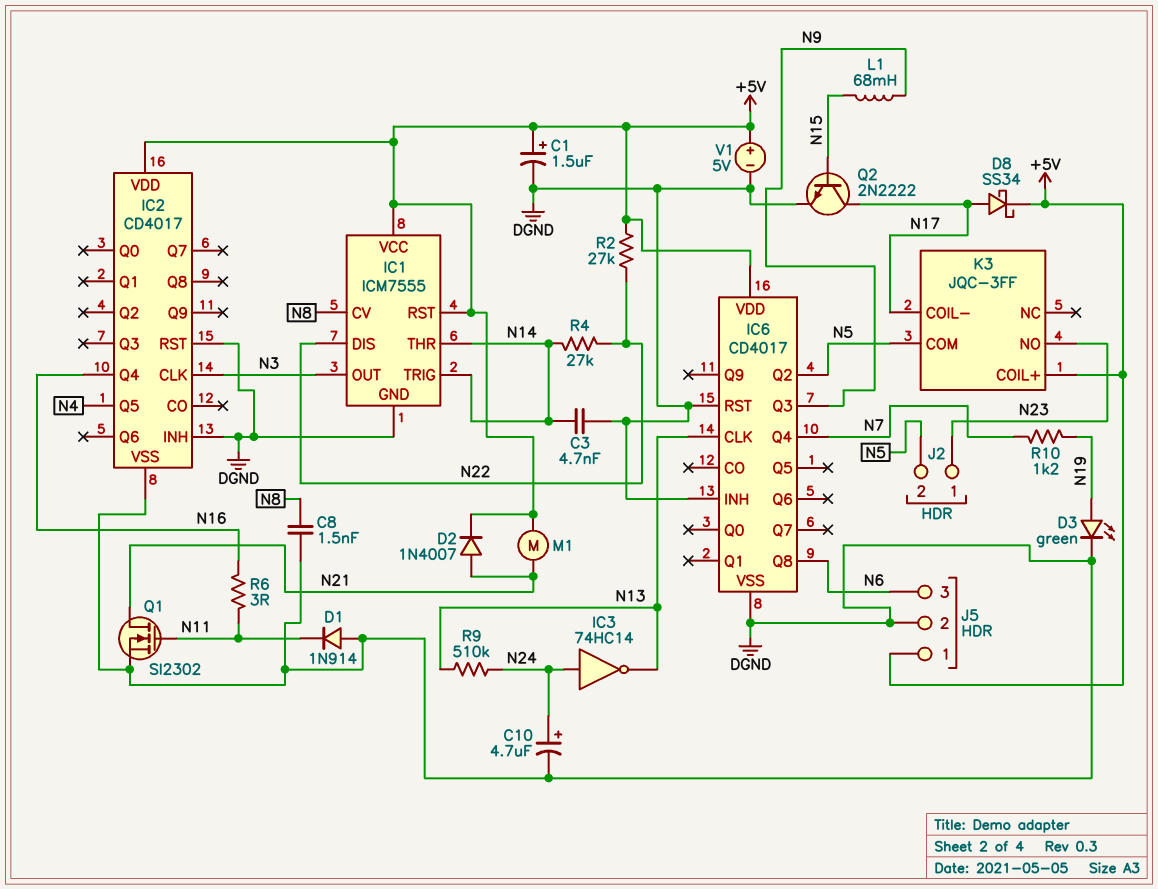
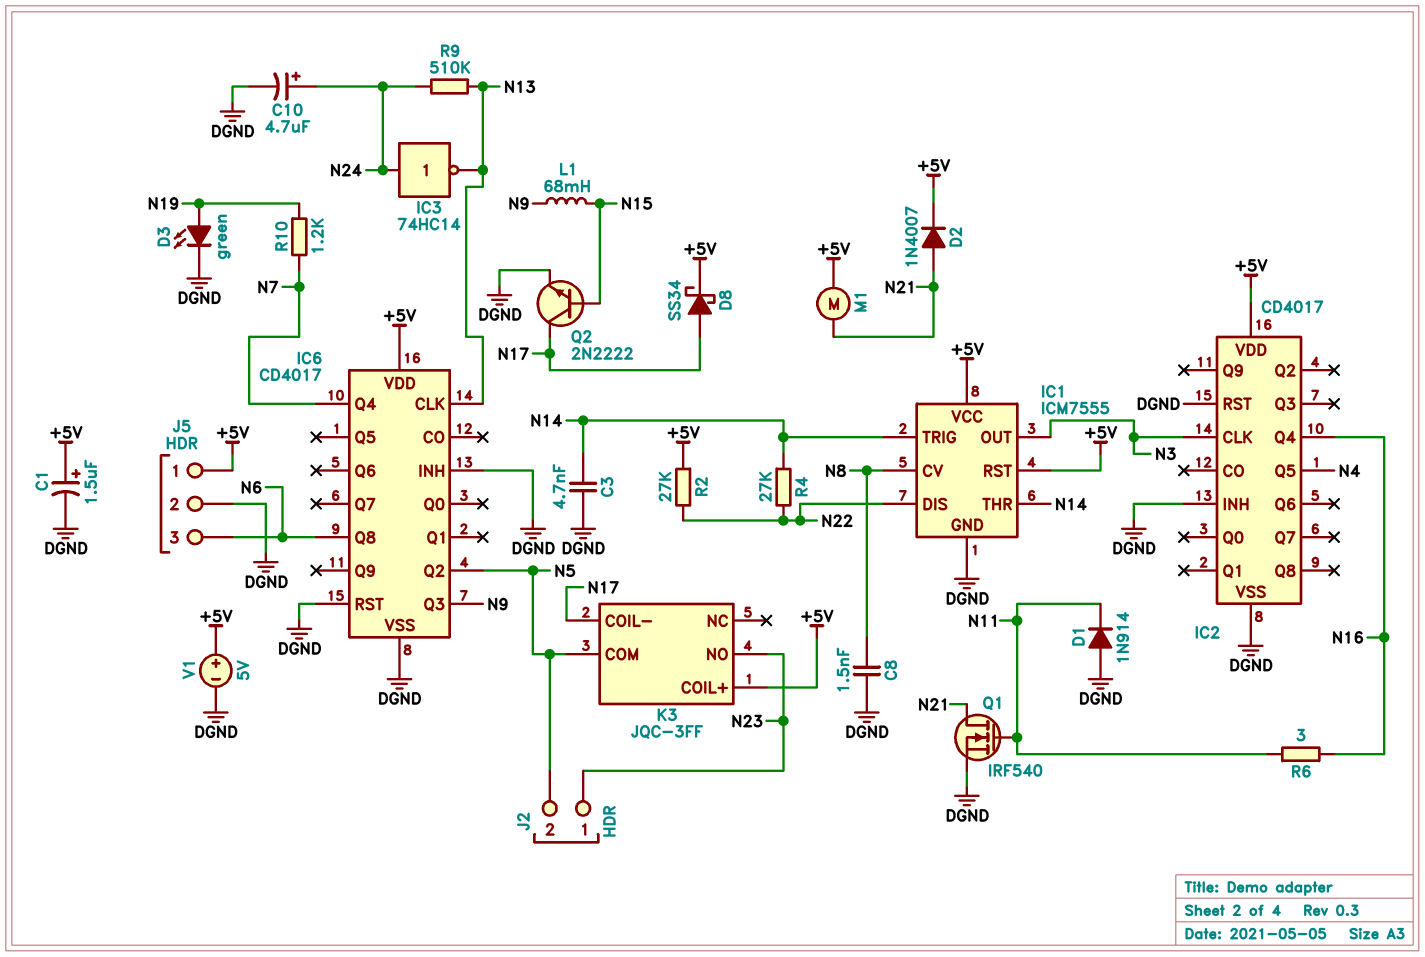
Q1: NMOS SI2302 (G N11, D N21, S DGND) -> NMOS IRF540 (G N11, D N21, S DGND)

